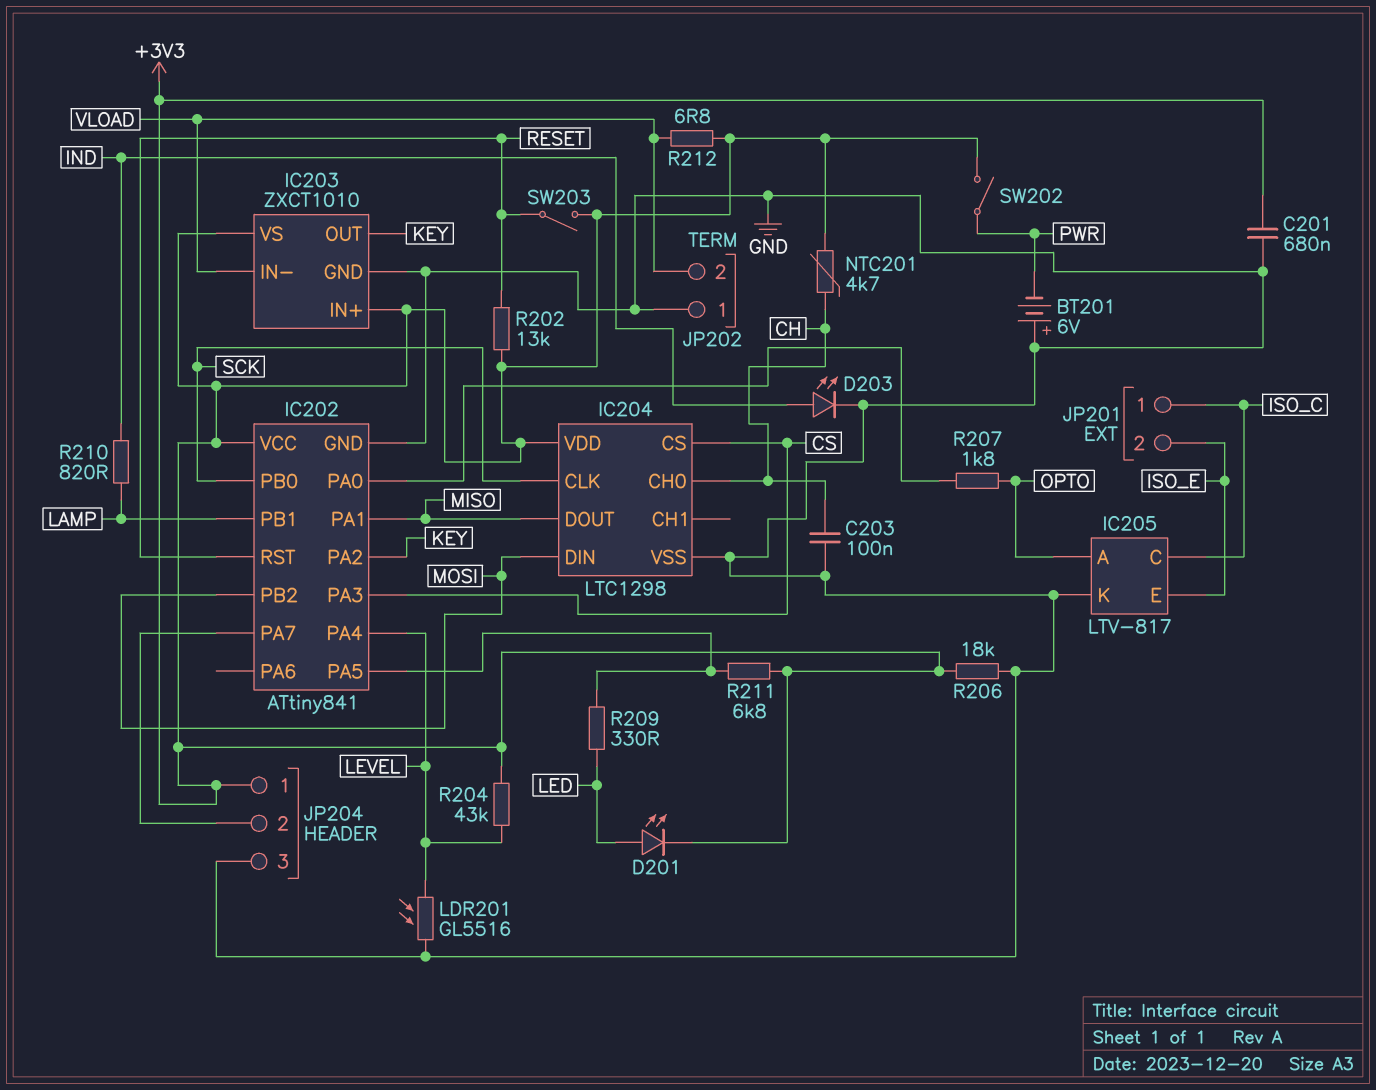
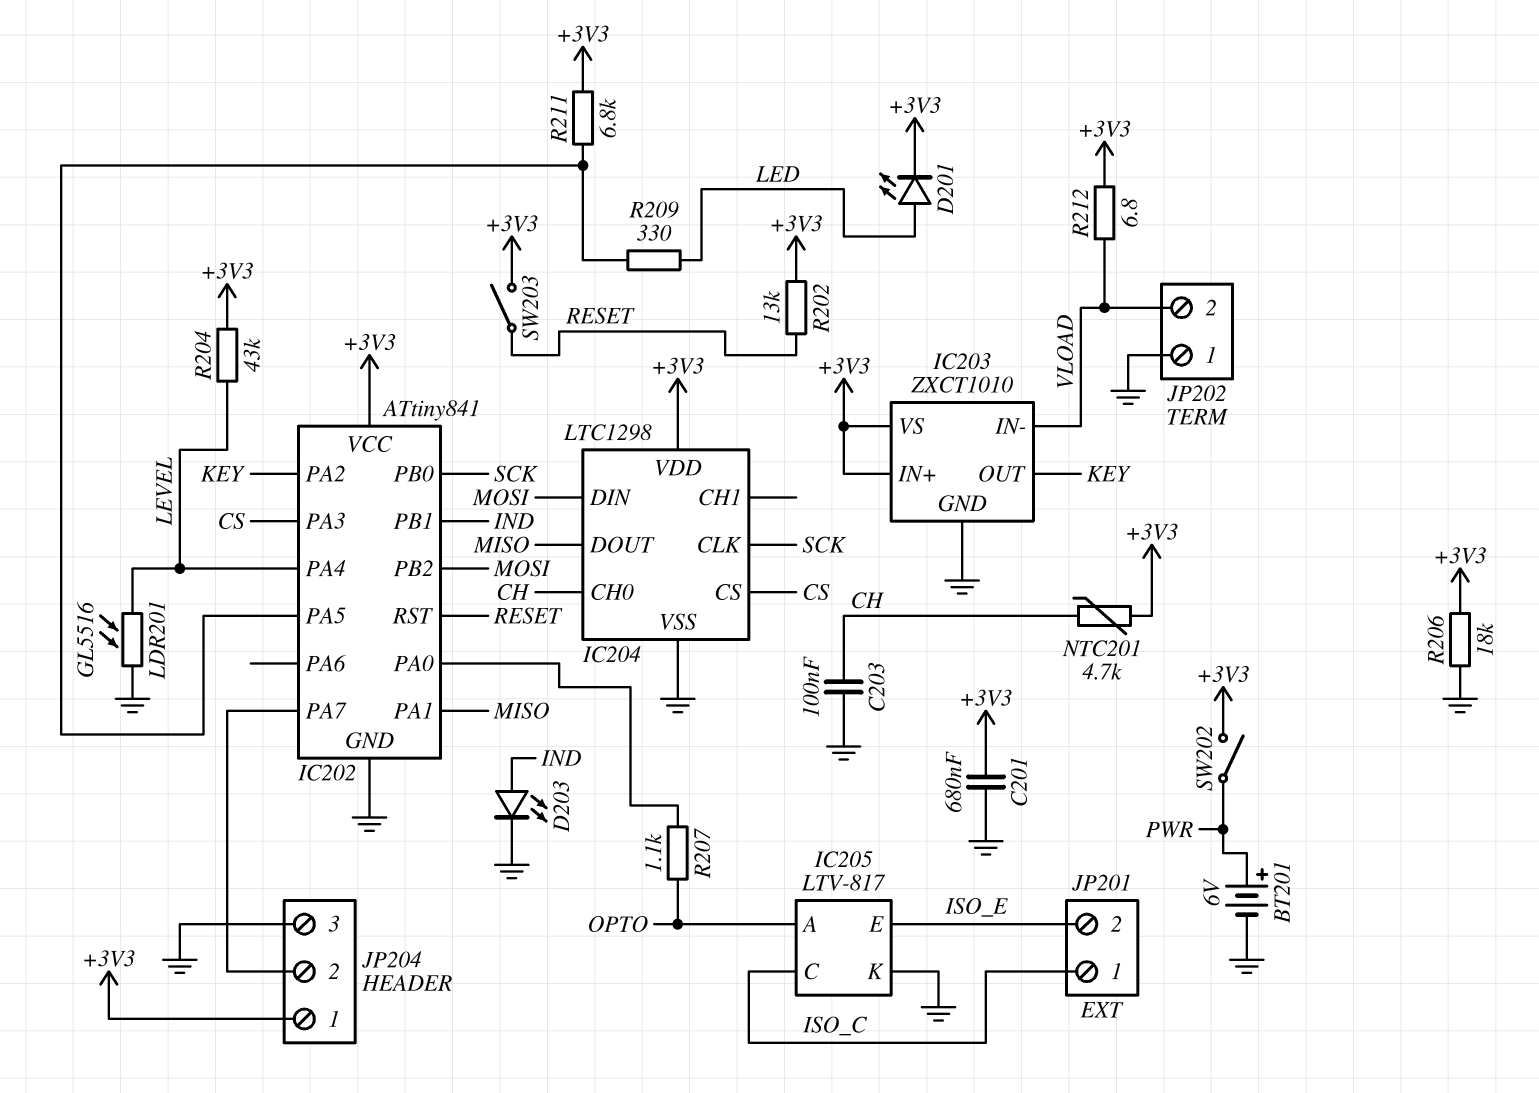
BT201: 6V (plus GND, minus PWR) -> 6V (plus PWR, minus GND)
IC202 pin PB1: LAMP -> IND
R207: 1.8k (IC202/PA0, OPTO) -> 1.1k (IC202/PA0, OPTO)
R210: 820 (IND, LAMP) -> none

